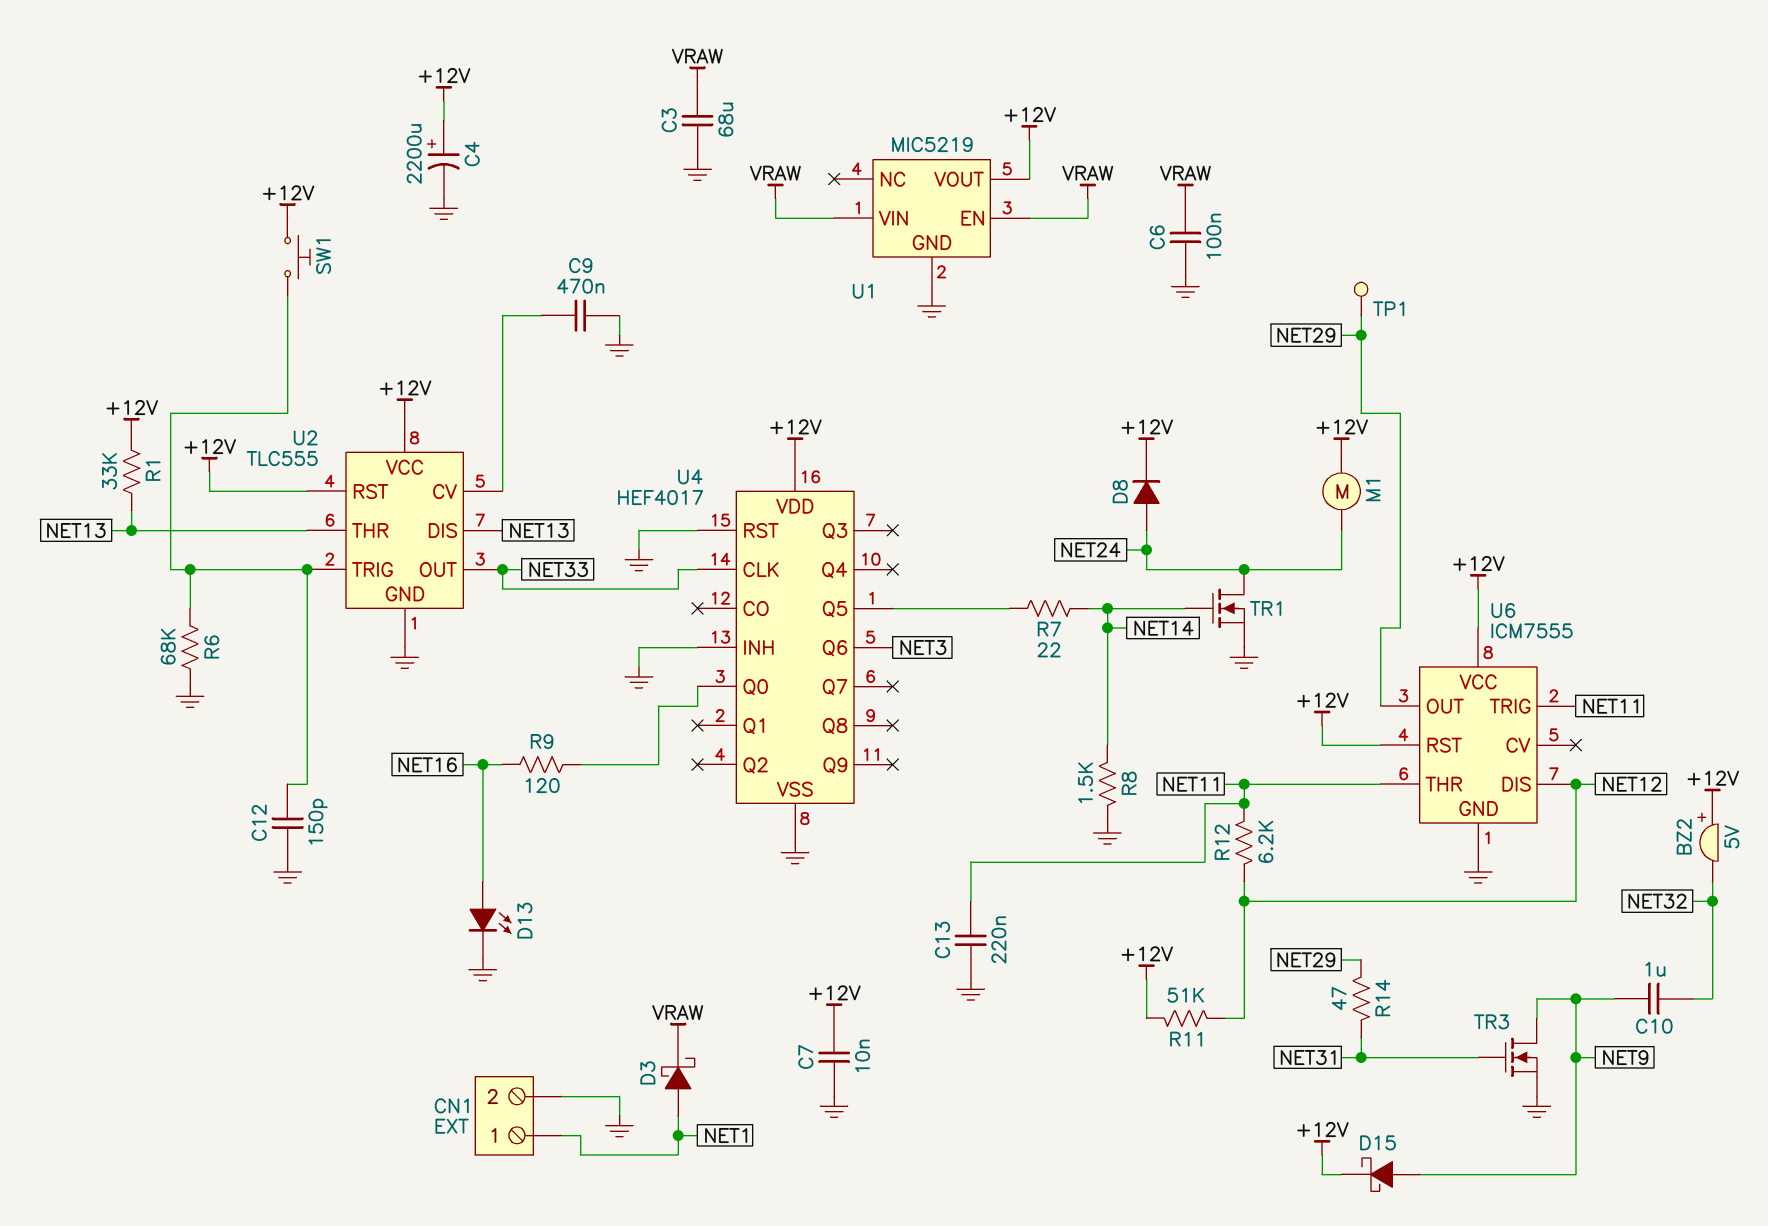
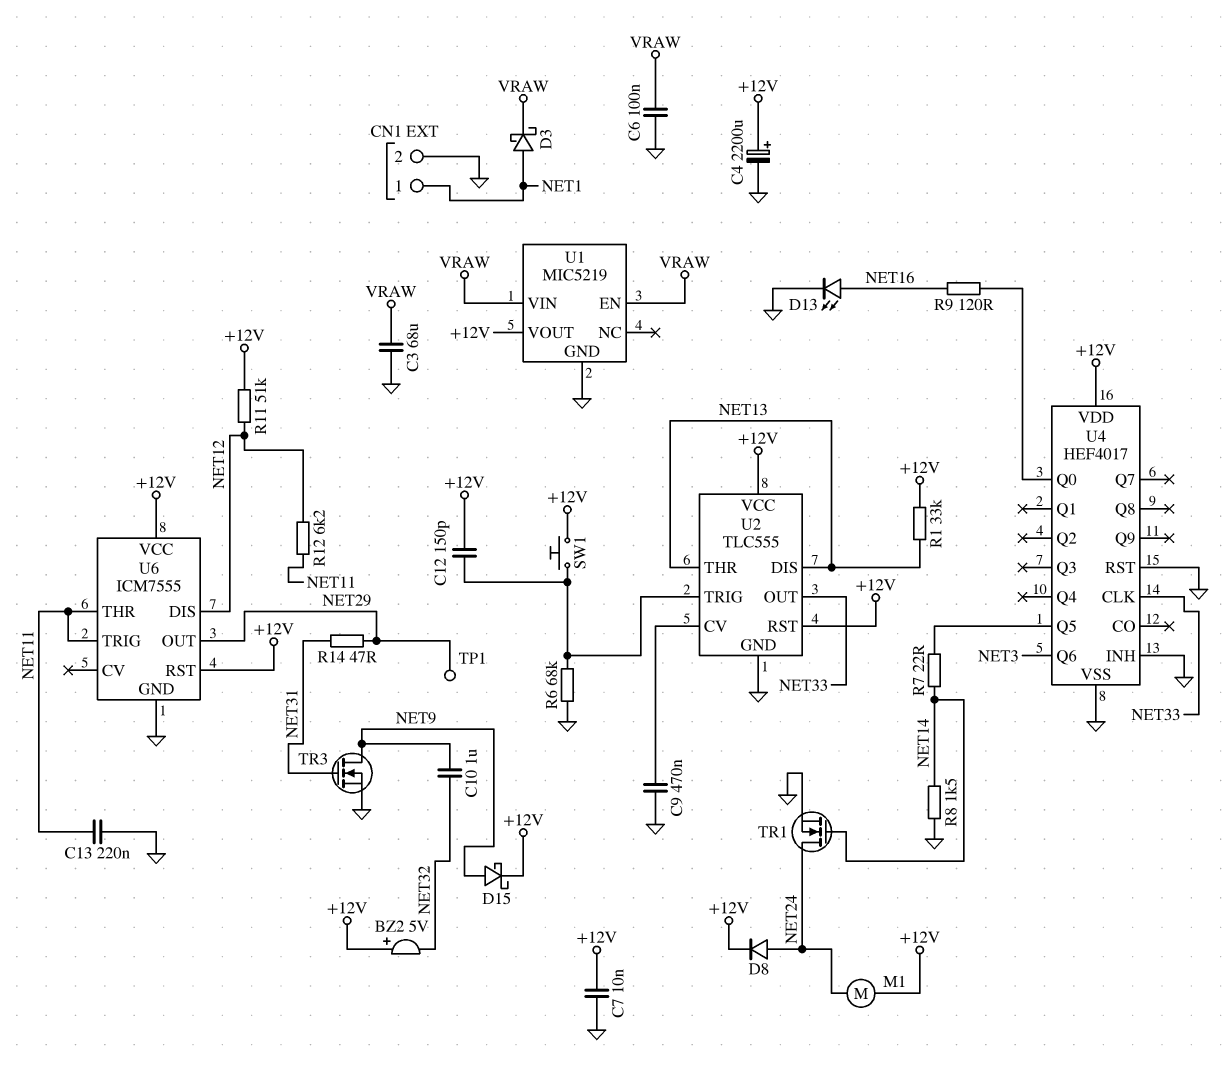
C12: 150pF (GND, U2/TRIG) -> 150pF (+12V, U2/TRIG)

